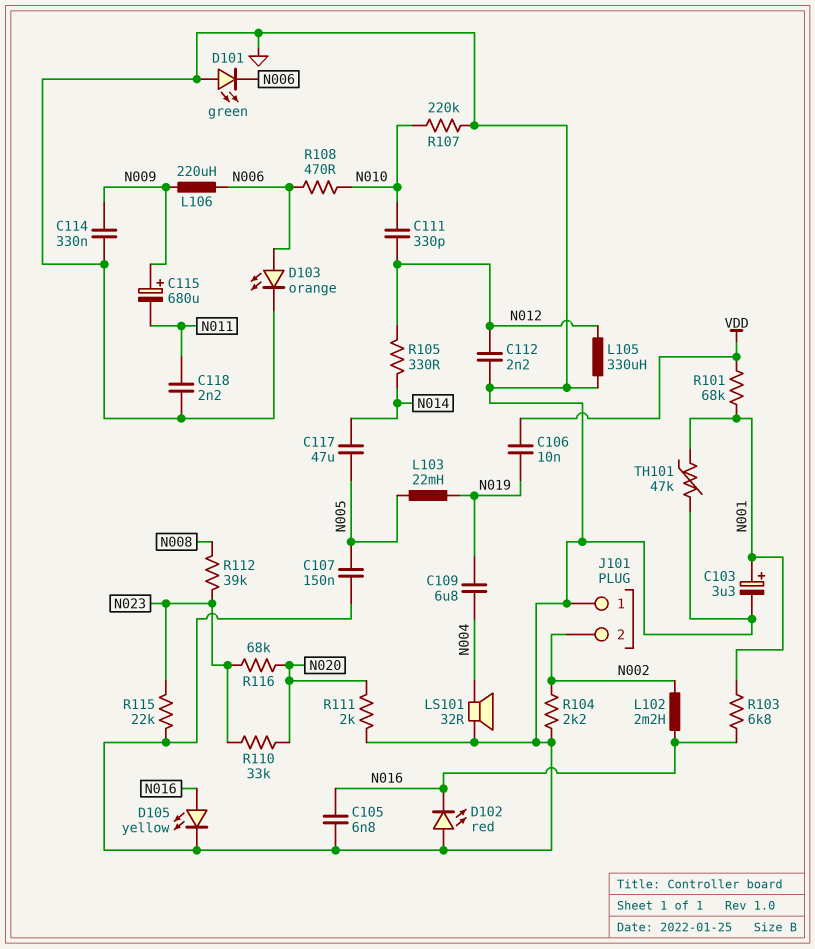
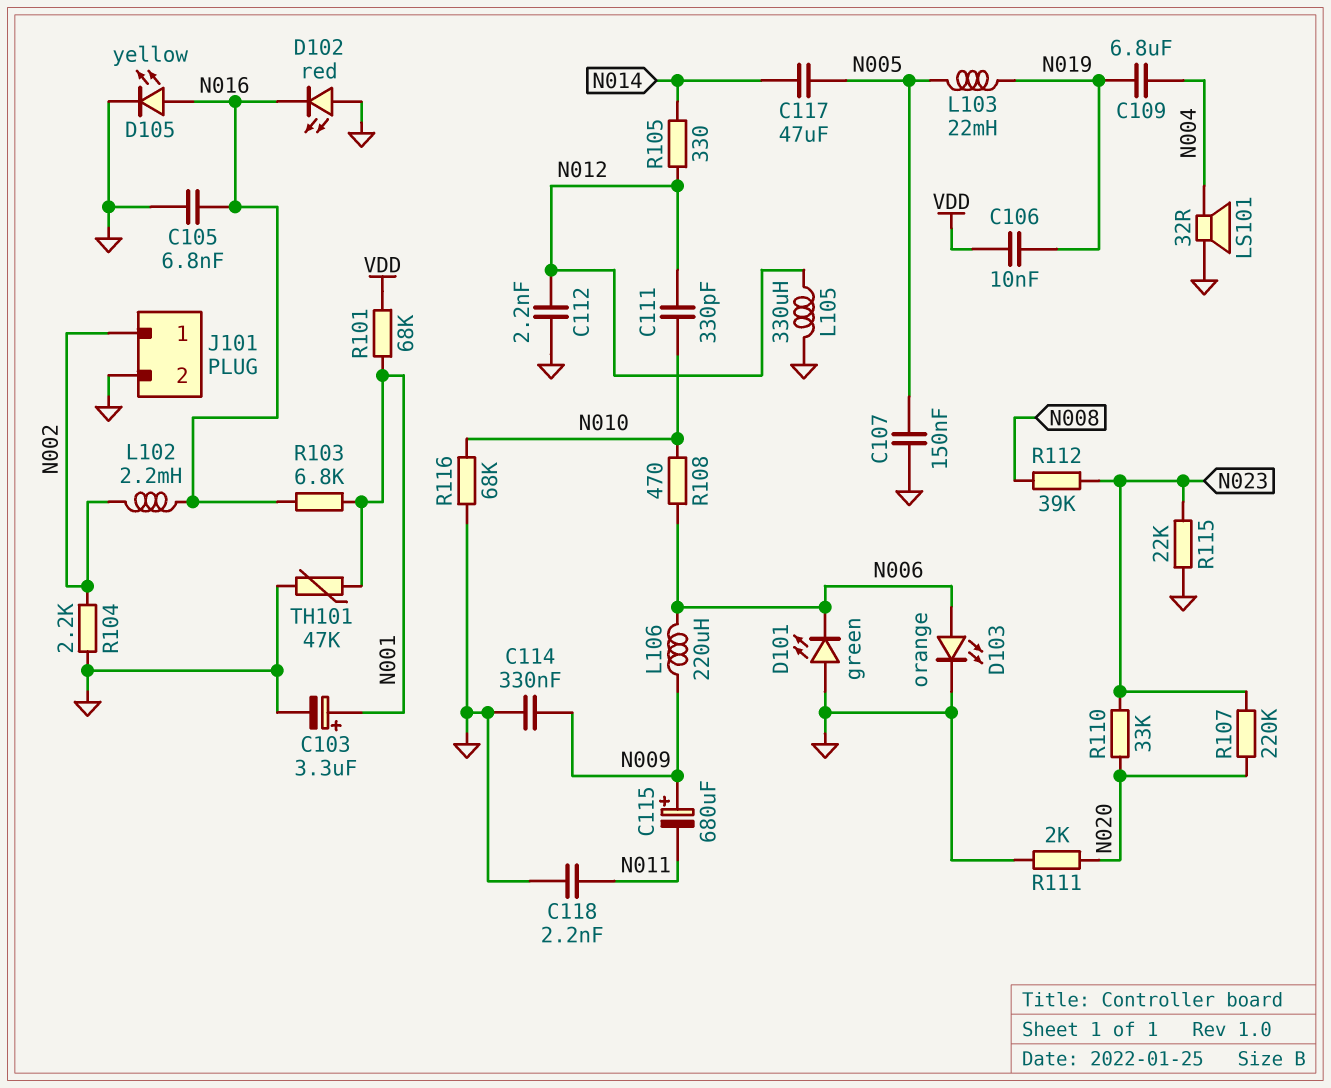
J101 pin 1: GND -> N002
J101 pin 2: N002 -> GND
R107: 220k (GND, N010) -> 220k (N020, N023)
R116: 68k (N020, N023) -> 68k (GND, N010)

